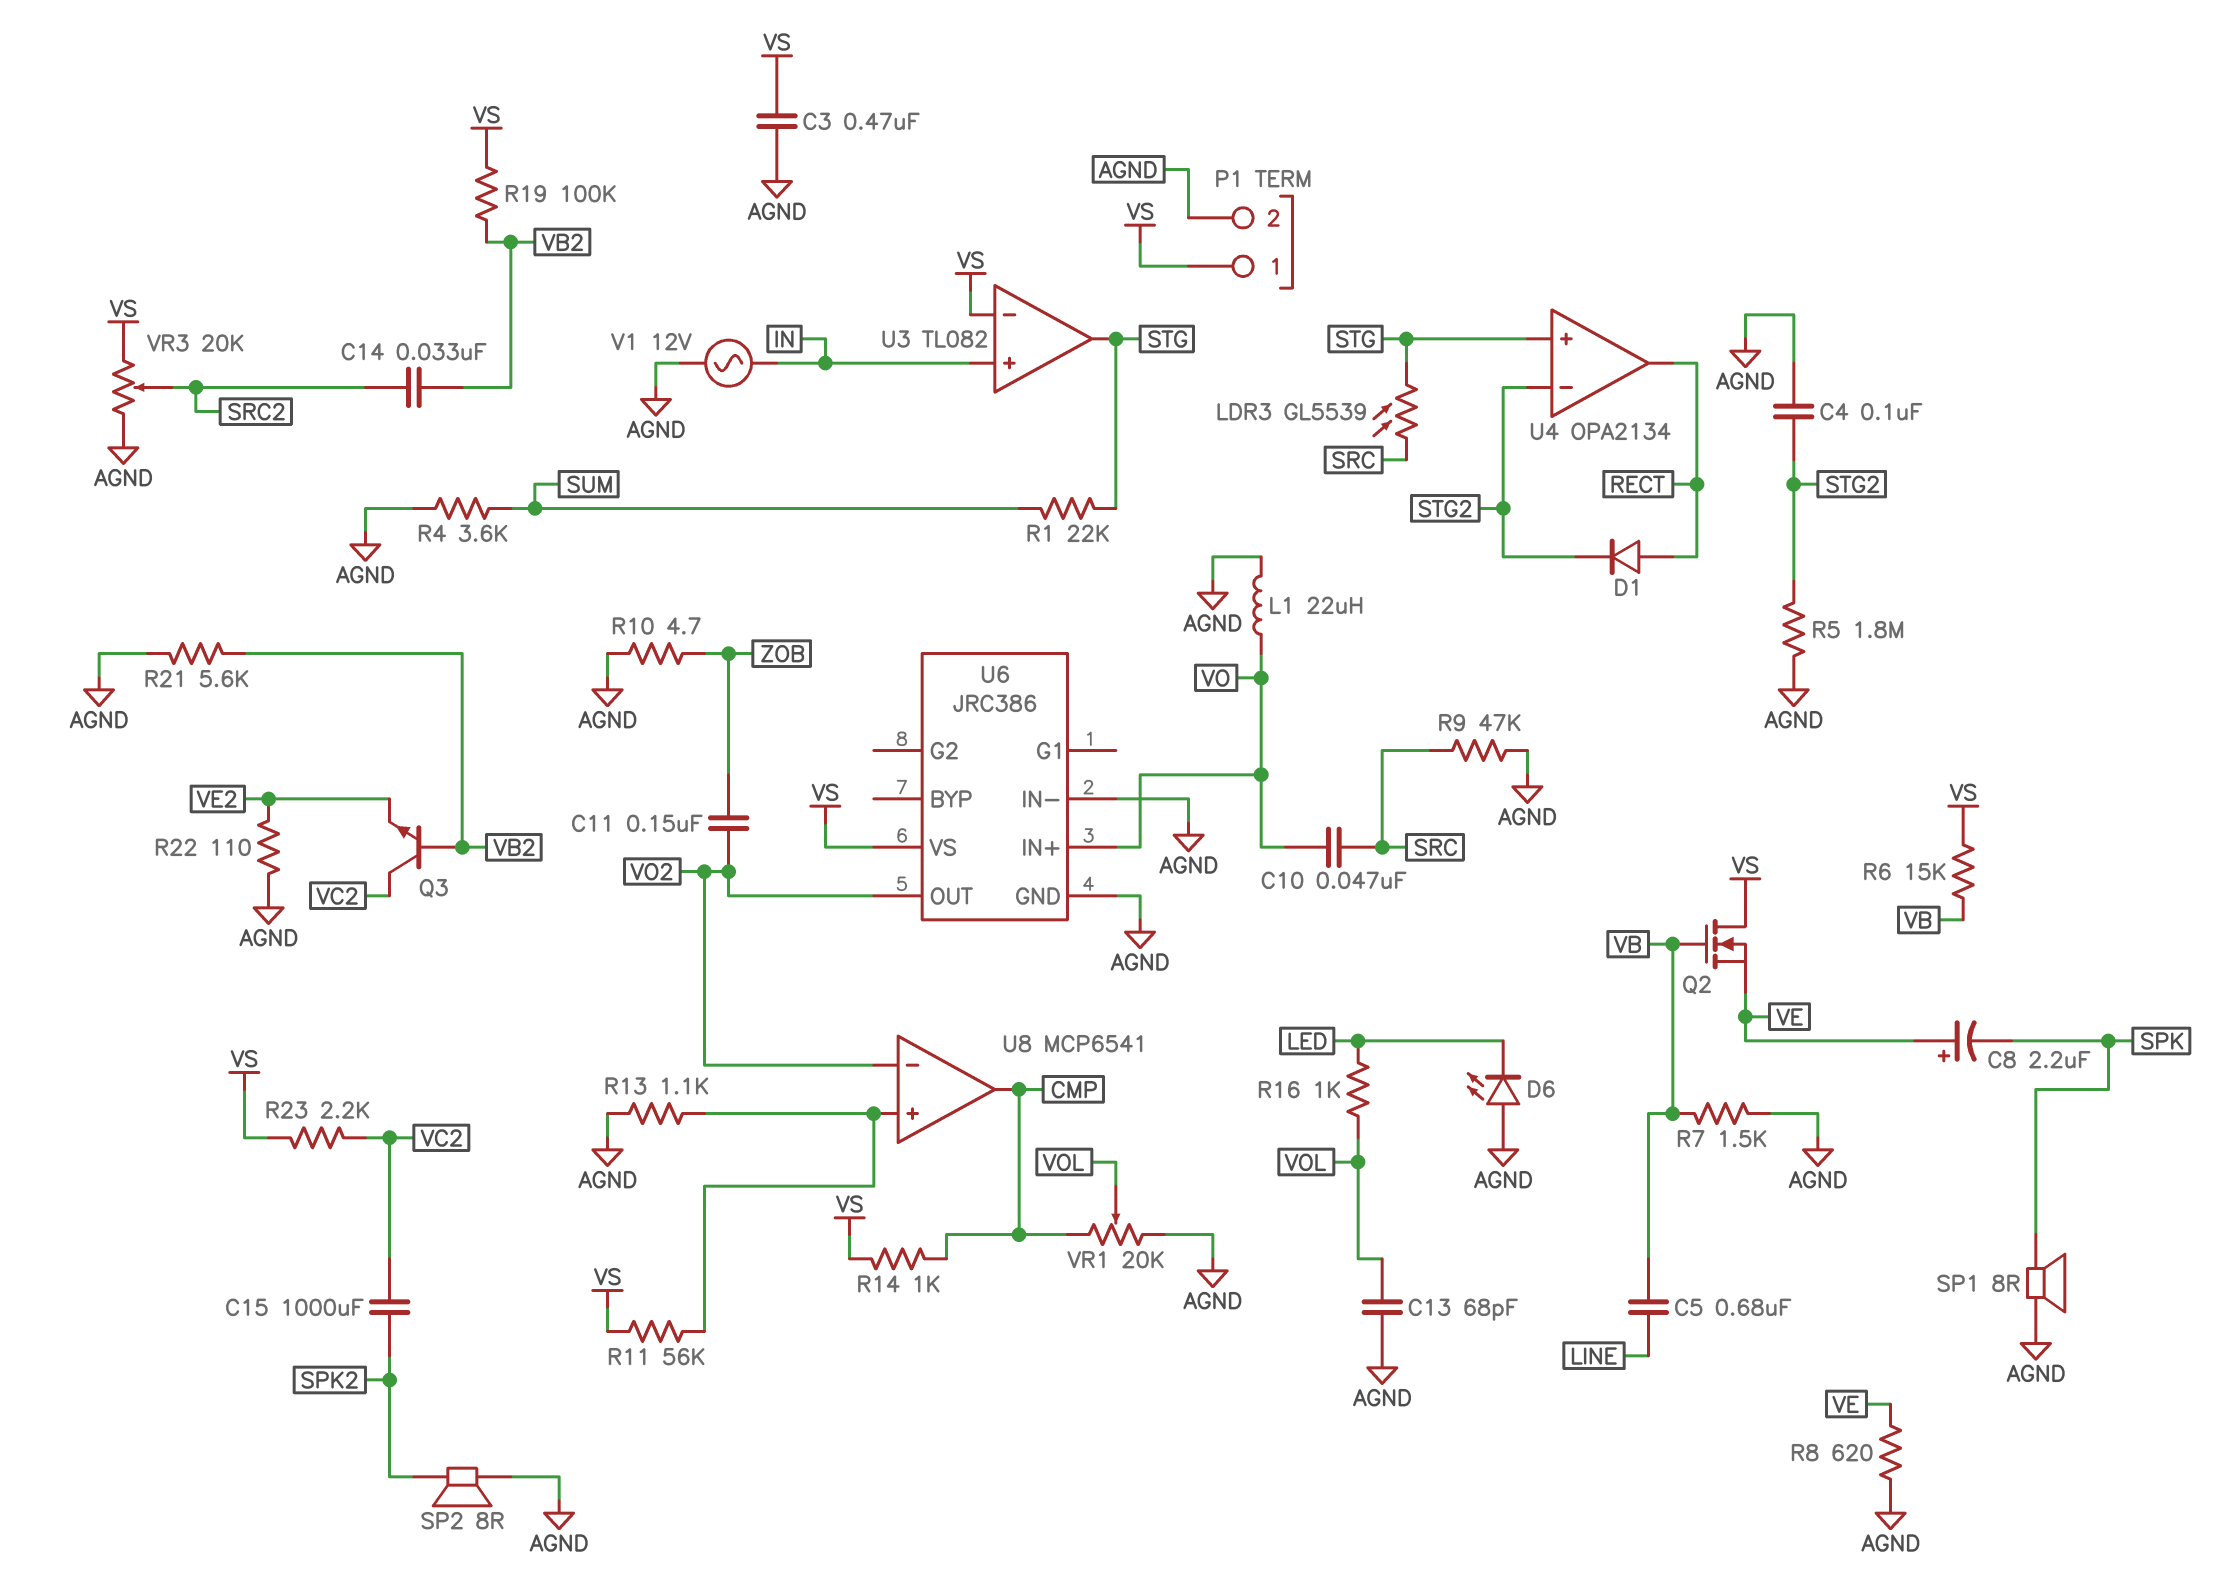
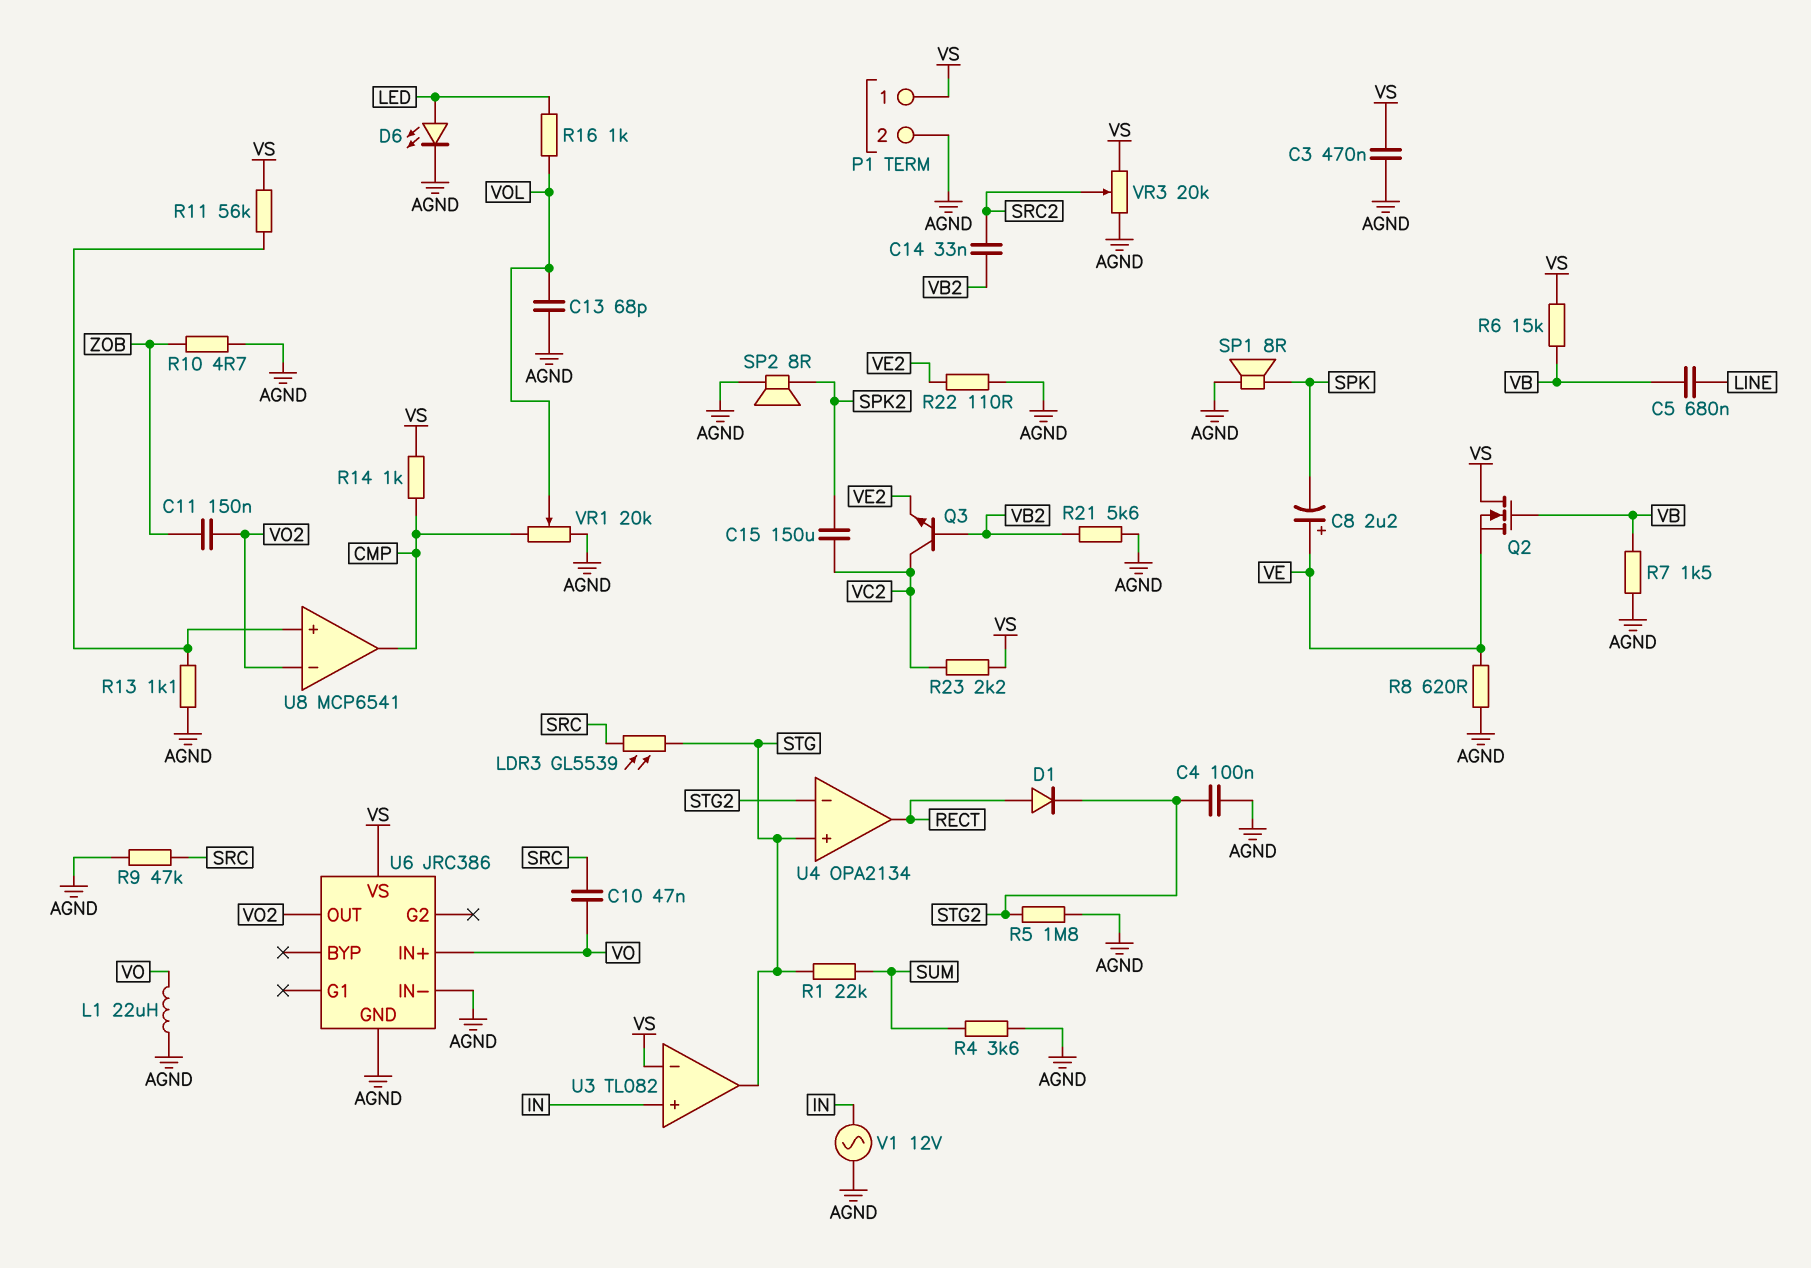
C15: 1000uF (SPK2, VC2) -> 150uF (SPK2, VC2)
D6: LED (A AGND, K LED) -> LED (A LED, K AGND)
R19: 100k (VB2, VS) -> none

